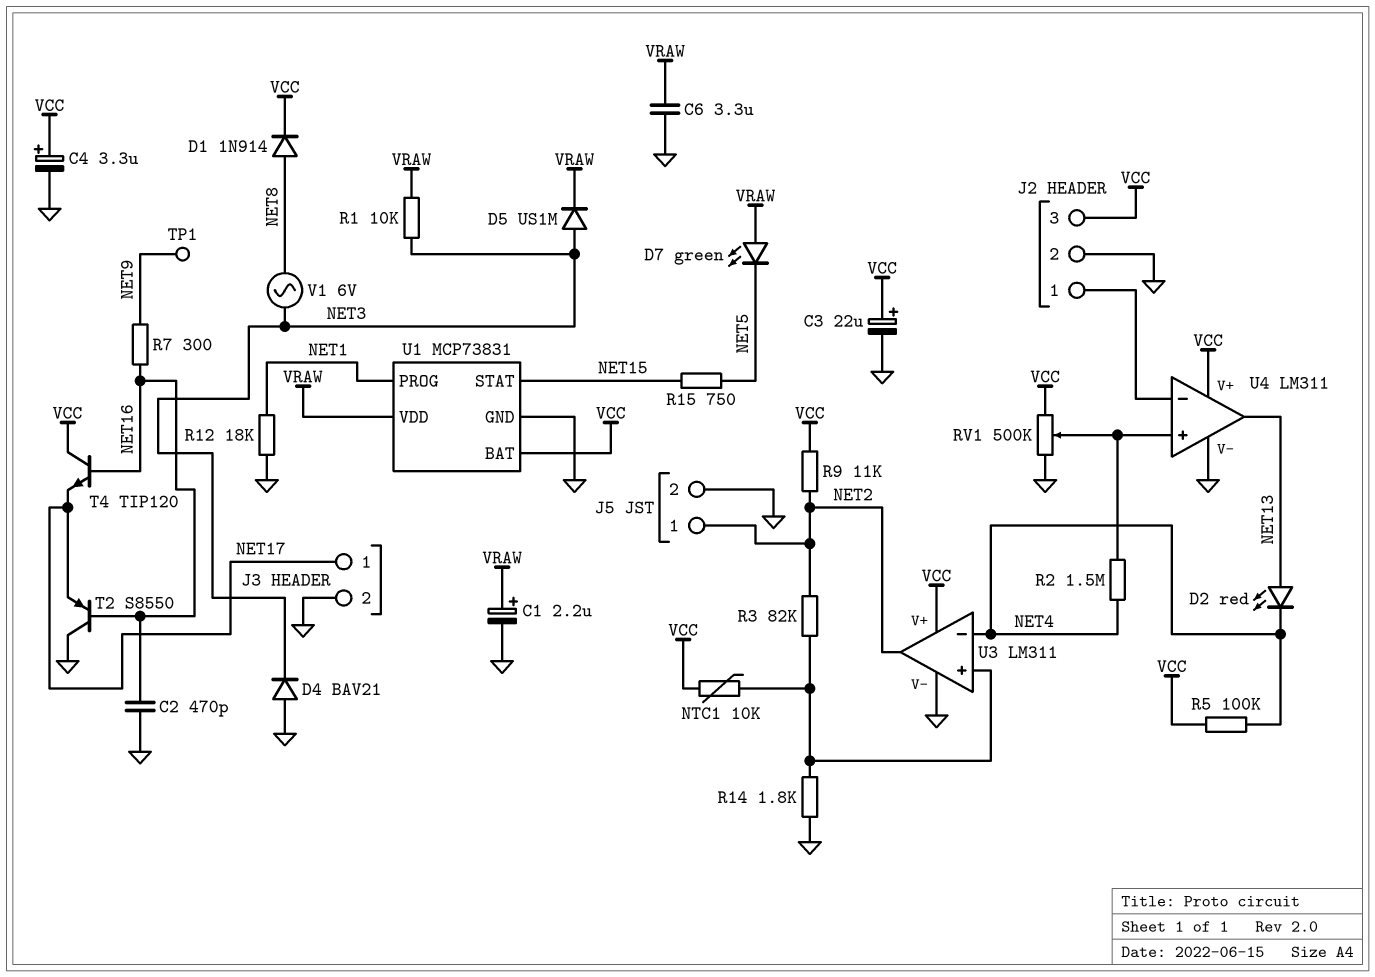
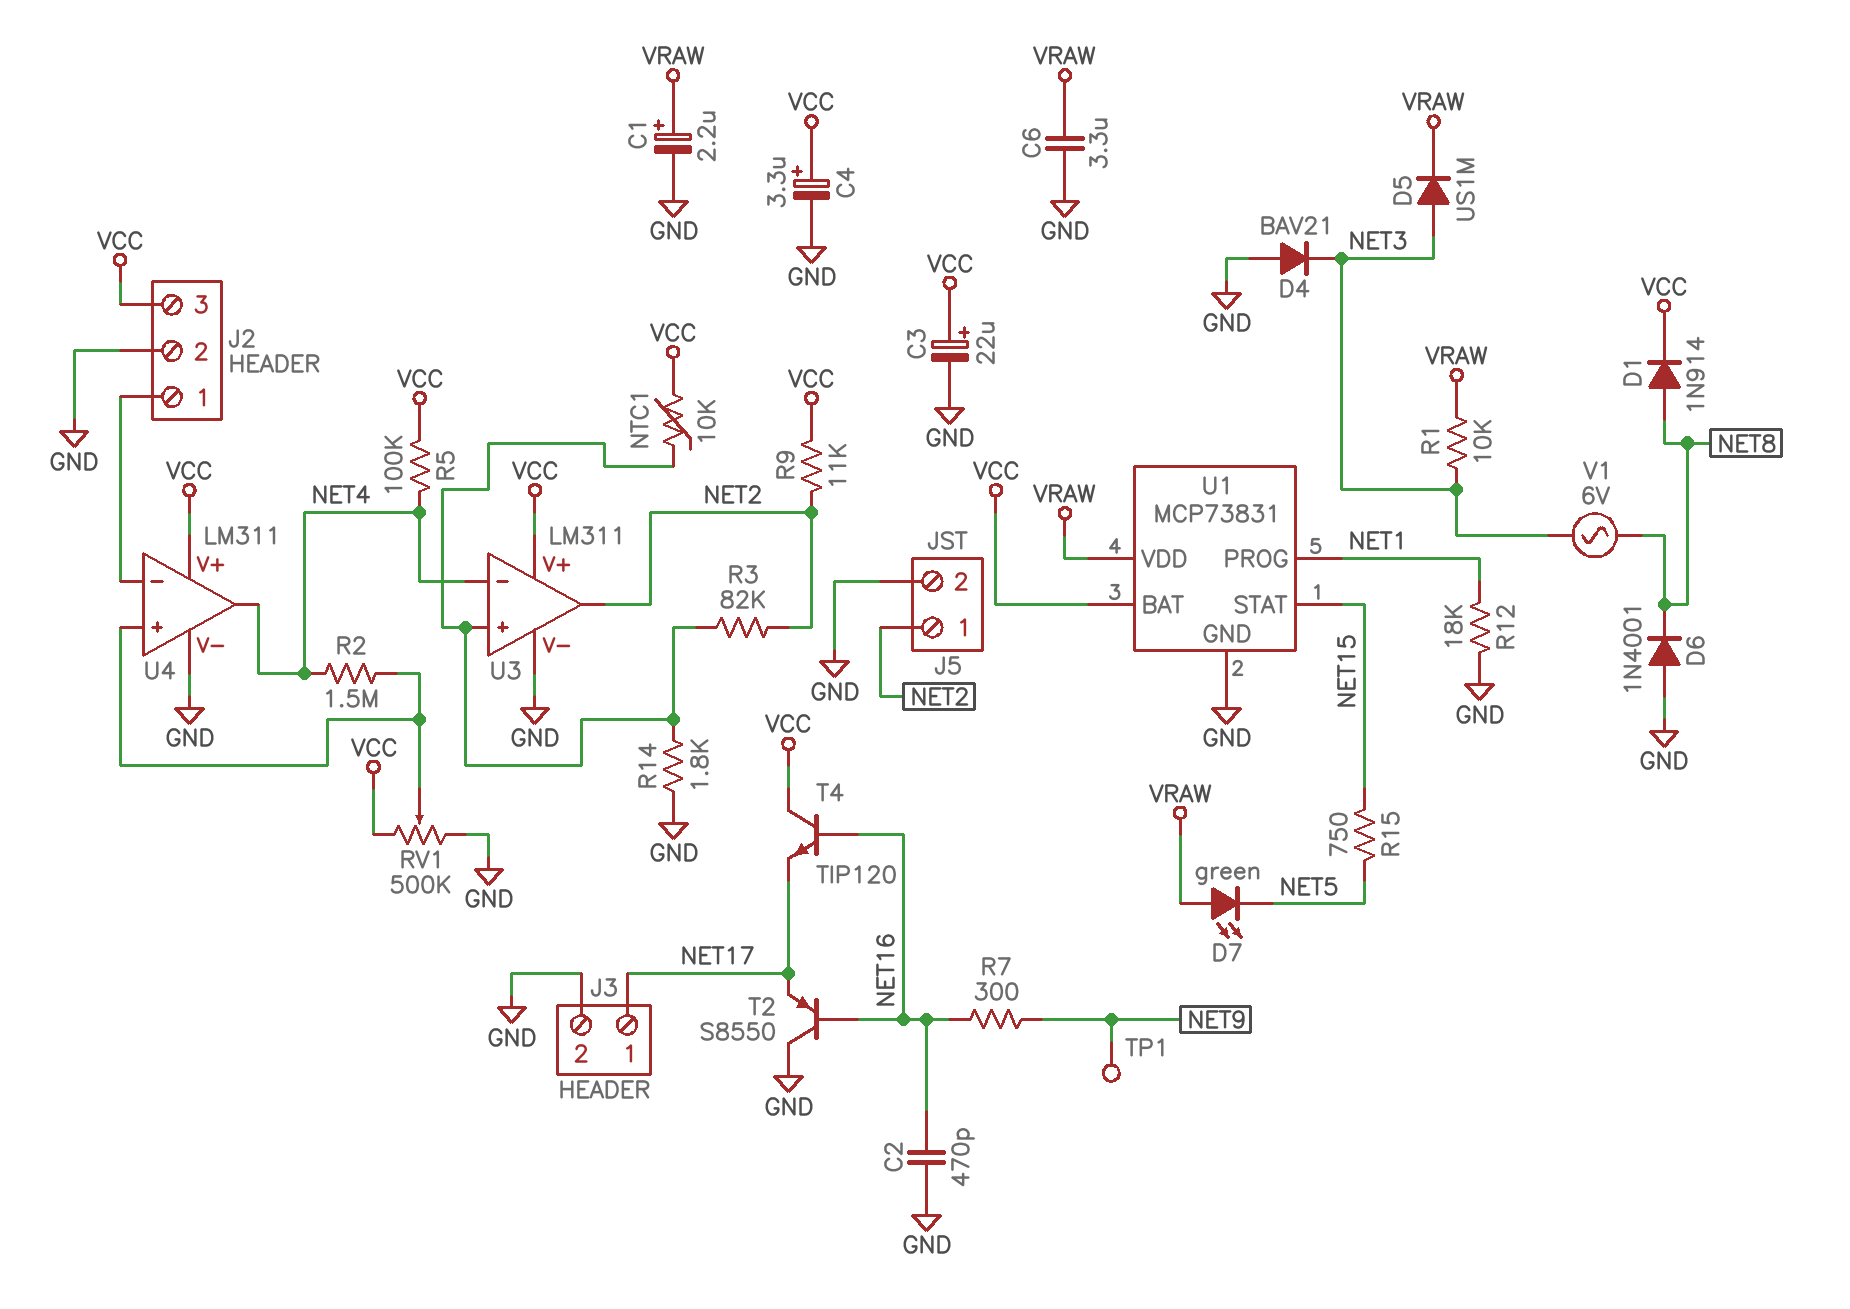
D2: LED red (A NET13, K NET4) -> none
D6: none -> diode 1N4001 (A GND, K NET8)
U4 pin out: NET13 -> NET4

